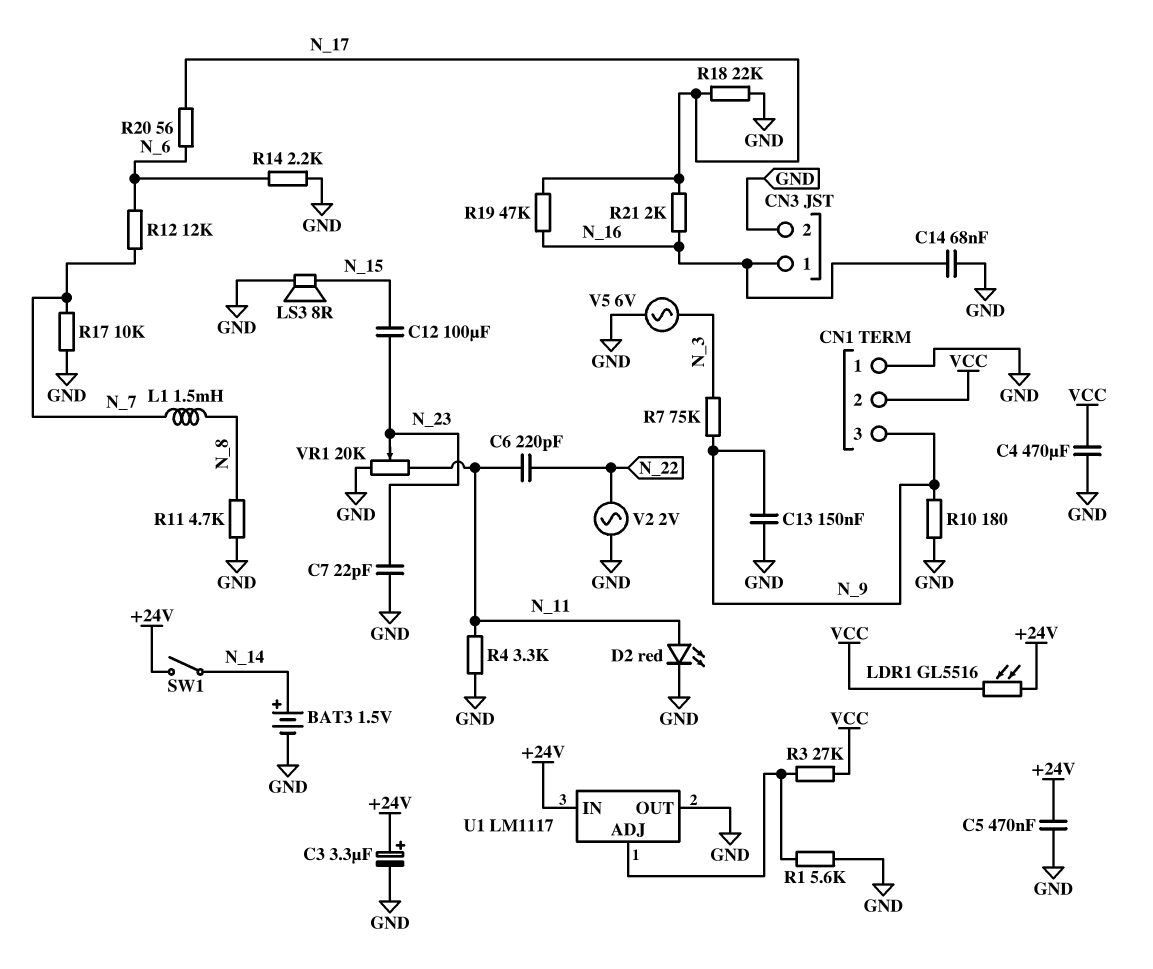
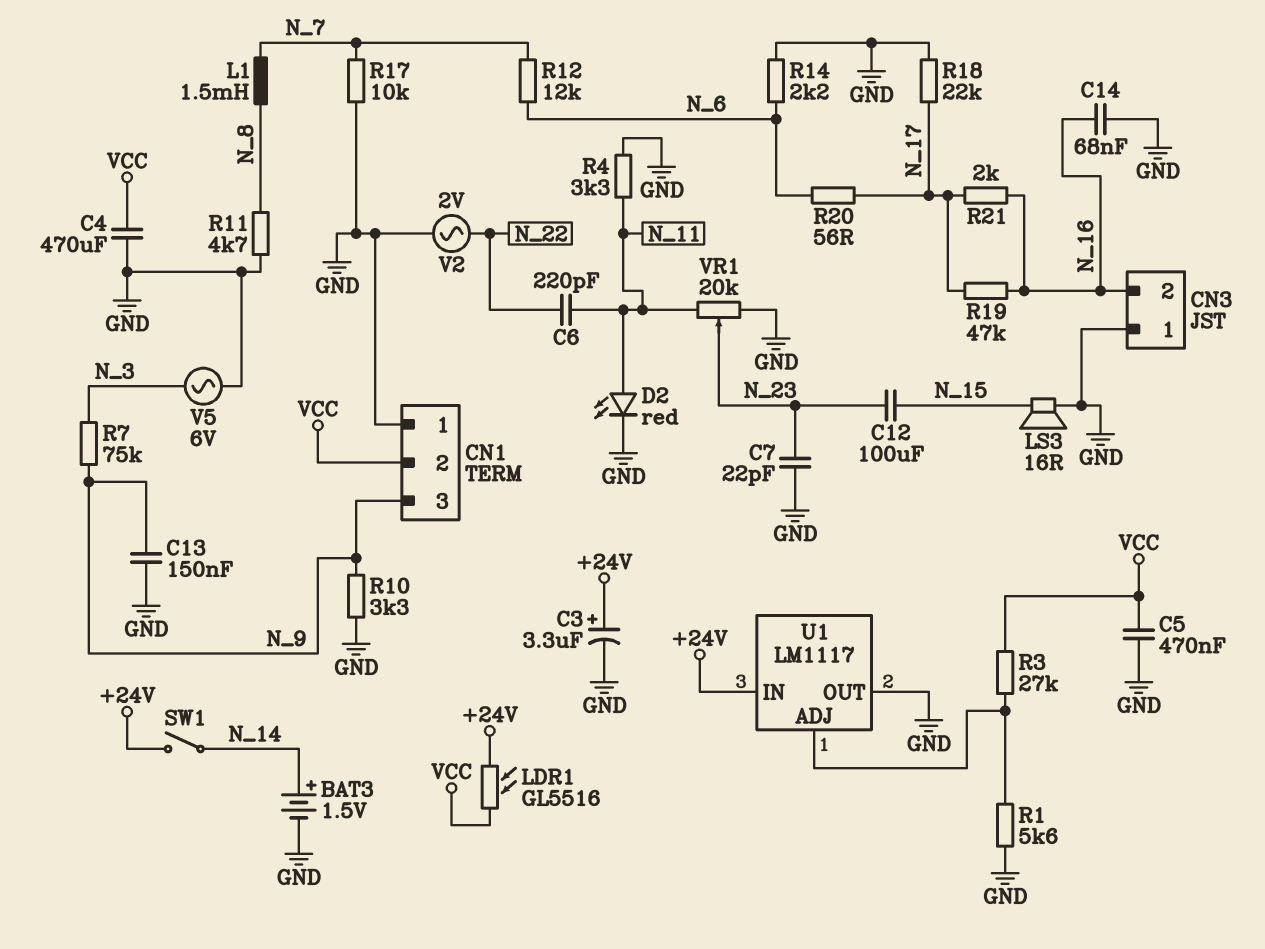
C5: 470nF (+24V, GND) -> 470nF (GND, VCC)
CN3 pin 1: N_16 -> GND
CN3 pin 2: GND -> N_16
LS3: speaker 8R (GND, N_15) -> speaker 16R (GND, N_15)
R10: 180 (GND, N_9) -> 3.3k (GND, N_9)

